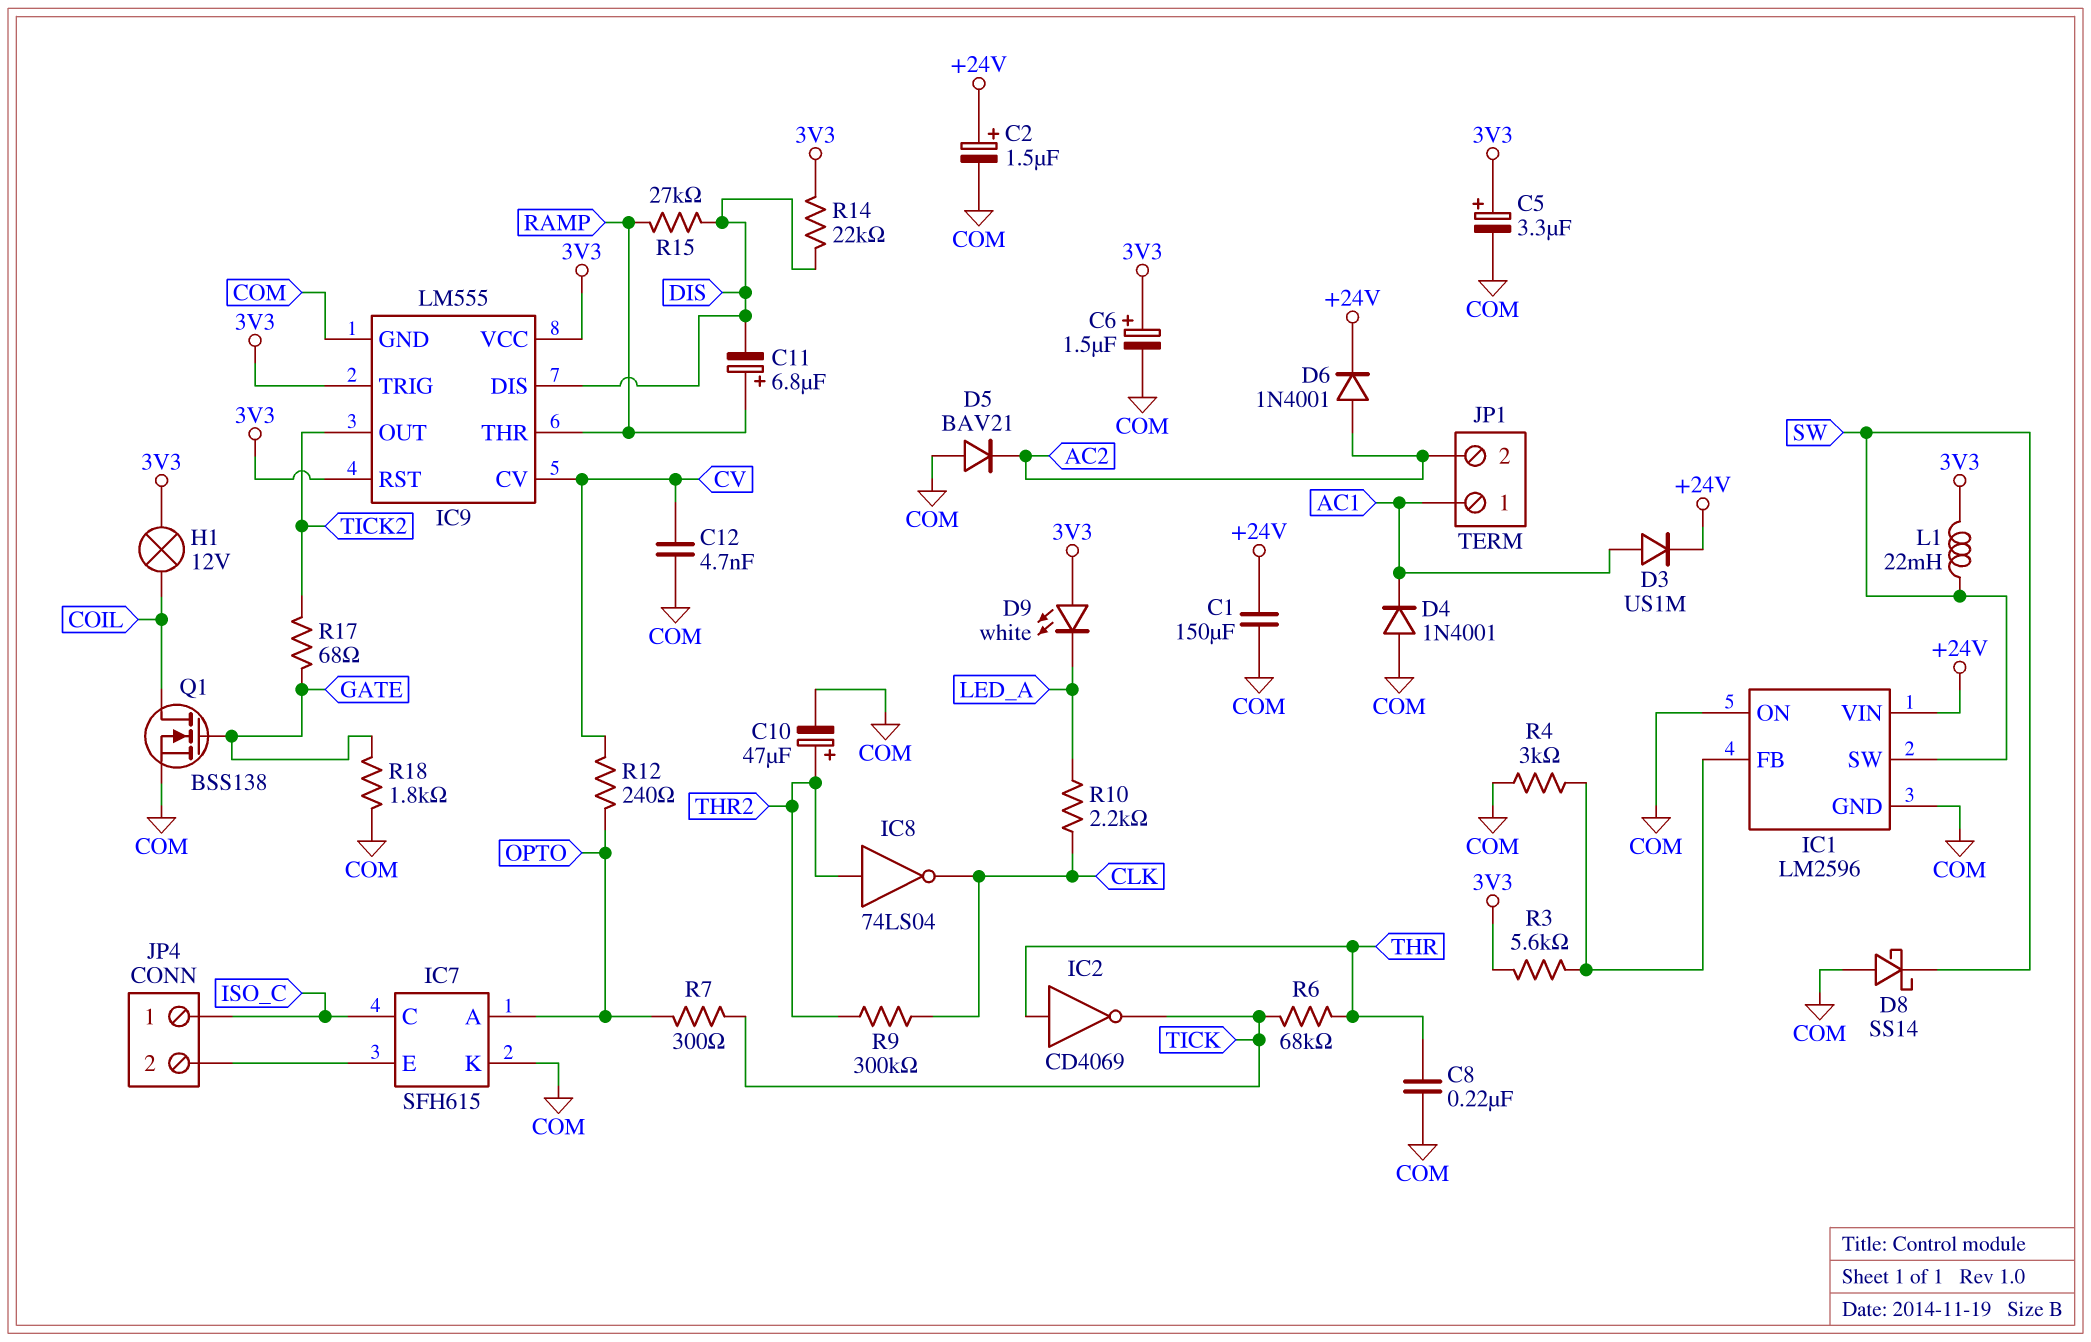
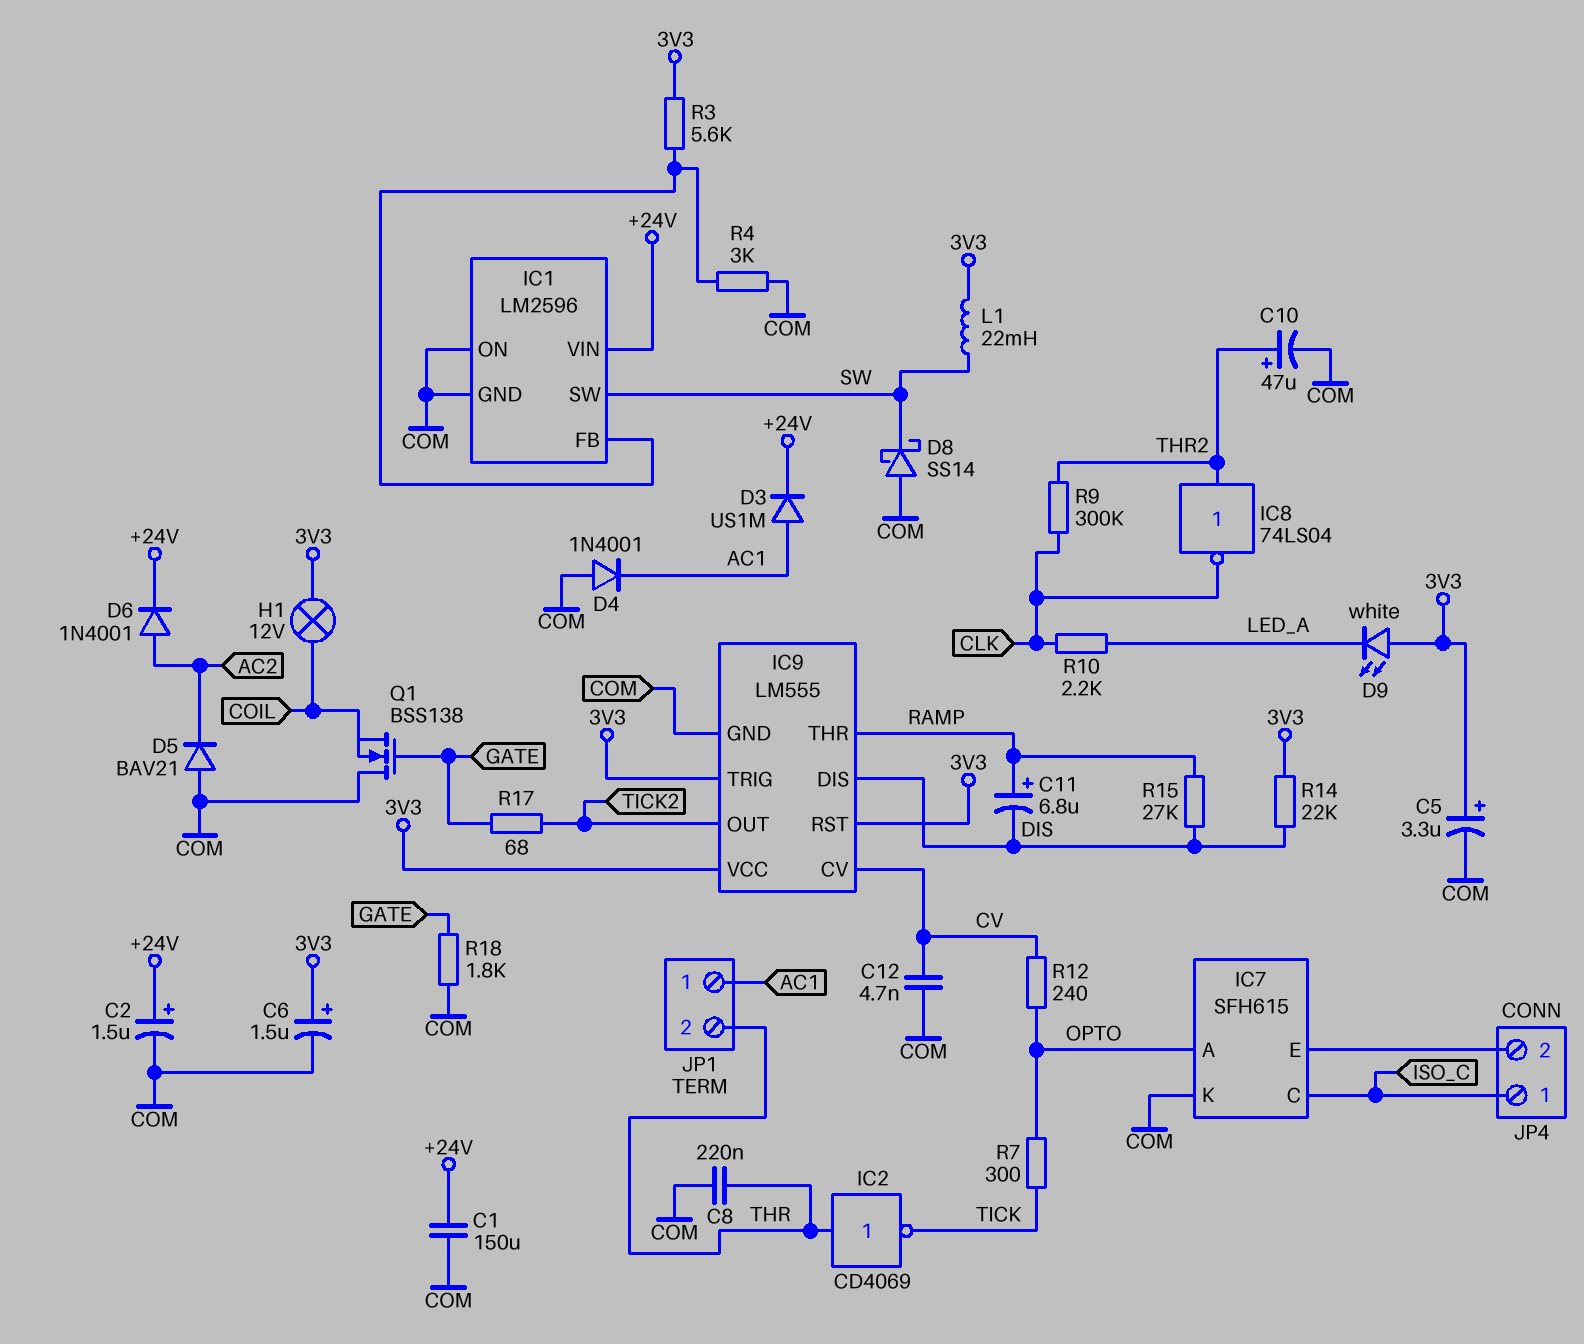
JP1 pin 2: AC2 -> THR
Q1: NMOS BSS138 (G GATE, D COIL, S COM) -> NMOS BSS138 (G GATE, D COM, S COIL)
R6: 68k (THR, TICK) -> none

